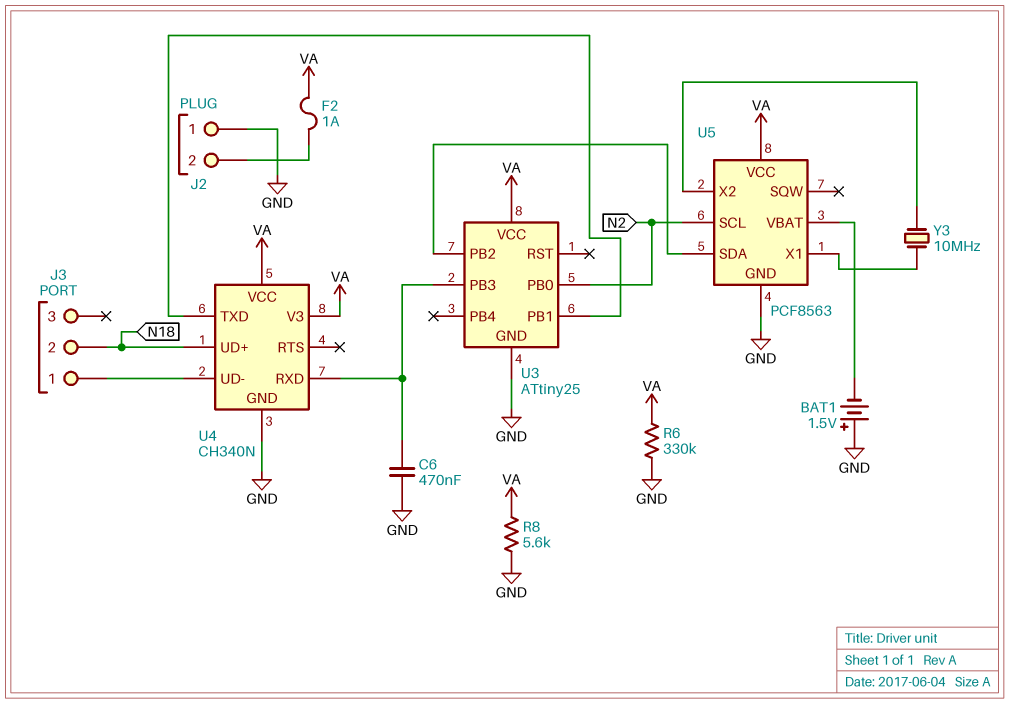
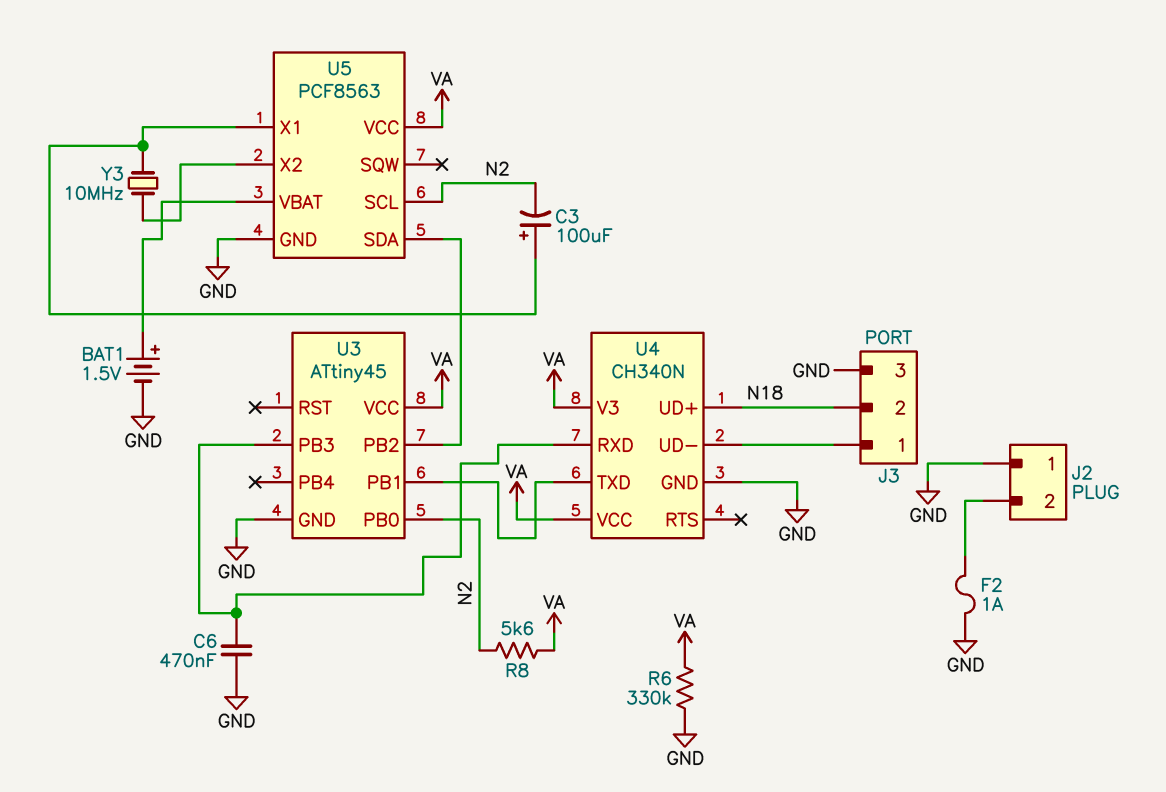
BAT1: 1.5V (plus GND, minus U5/VBAT) -> 1.5V (plus U5/VBAT, minus GND)
C3: none -> 100uF (plus U5/X1, minus N2)
F2: 1A (J2/2, VA) -> 1A (GND, J2/2)
J3 pin 3: none -> GND
R8: 5.6k (GND, VA) -> 5.6k (N2, VA)
U3: ATtiny25 -> ATtiny45

